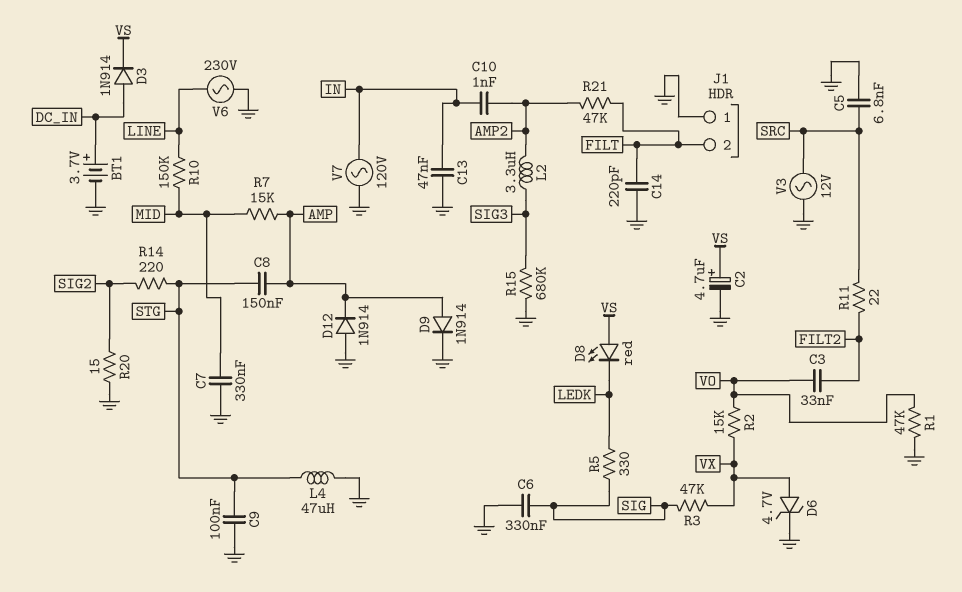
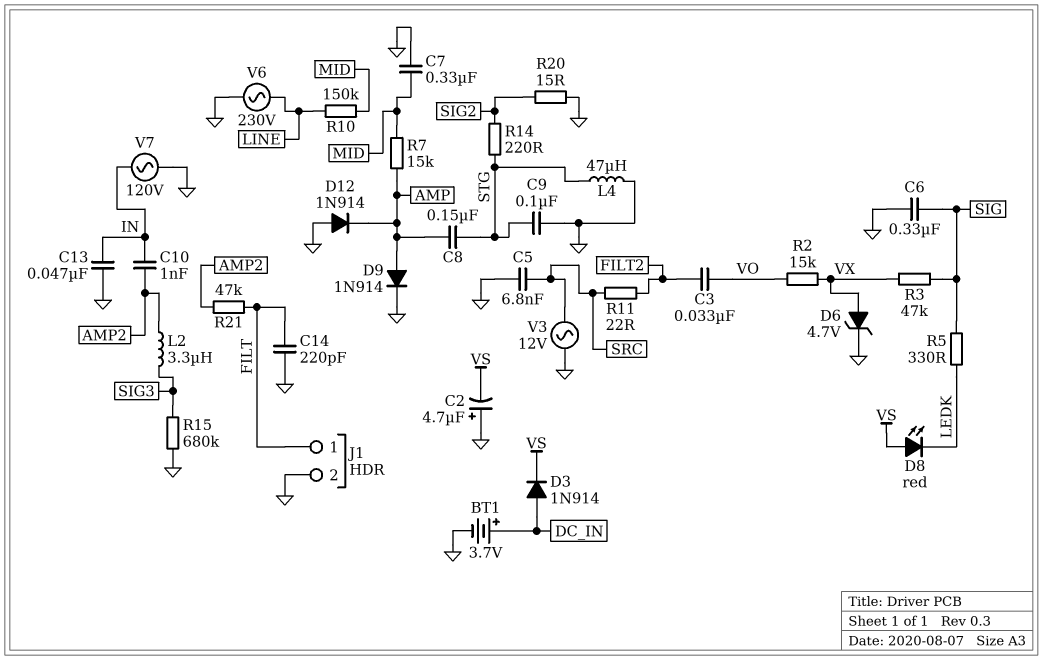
C2: 4.7uF (plus VS, minus GND) -> 4.7uF (plus GND, minus VS)
J1 pin 1: GND -> FILT
J1 pin 2: FILT -> GND
R1: 47k (GND, VO) -> none

